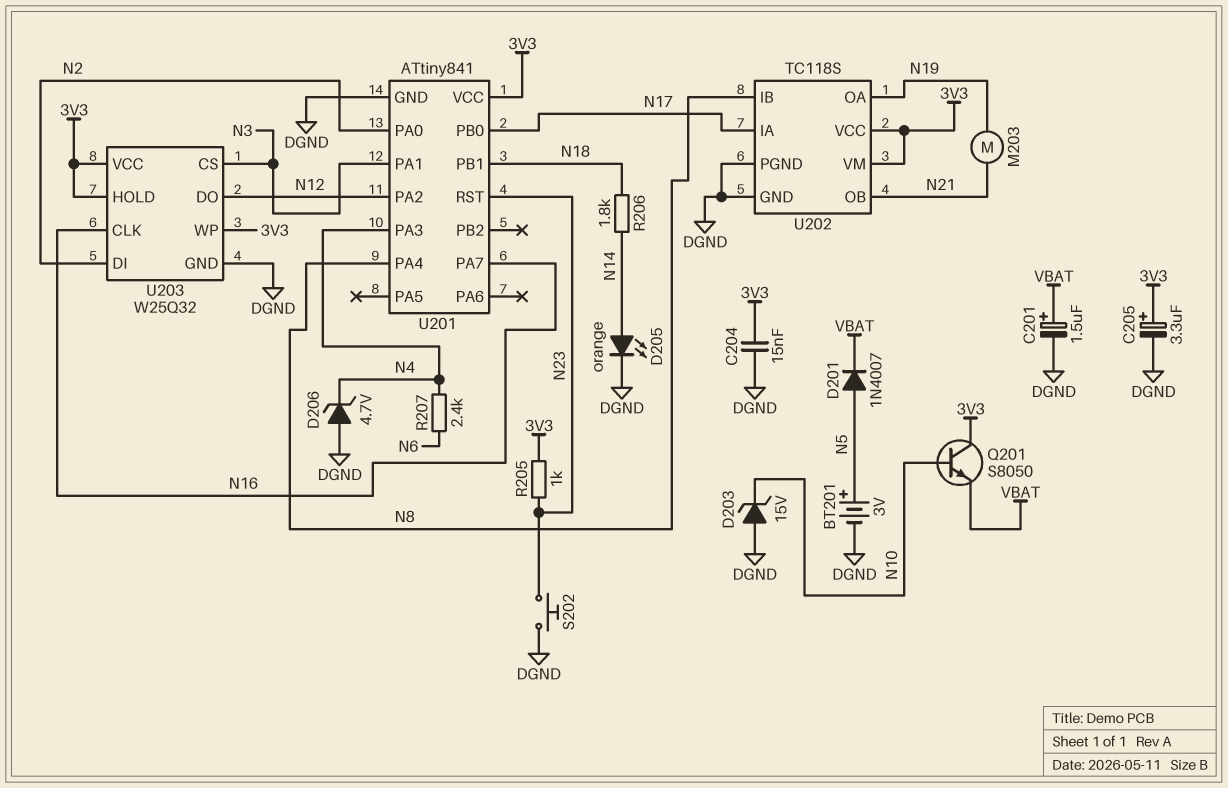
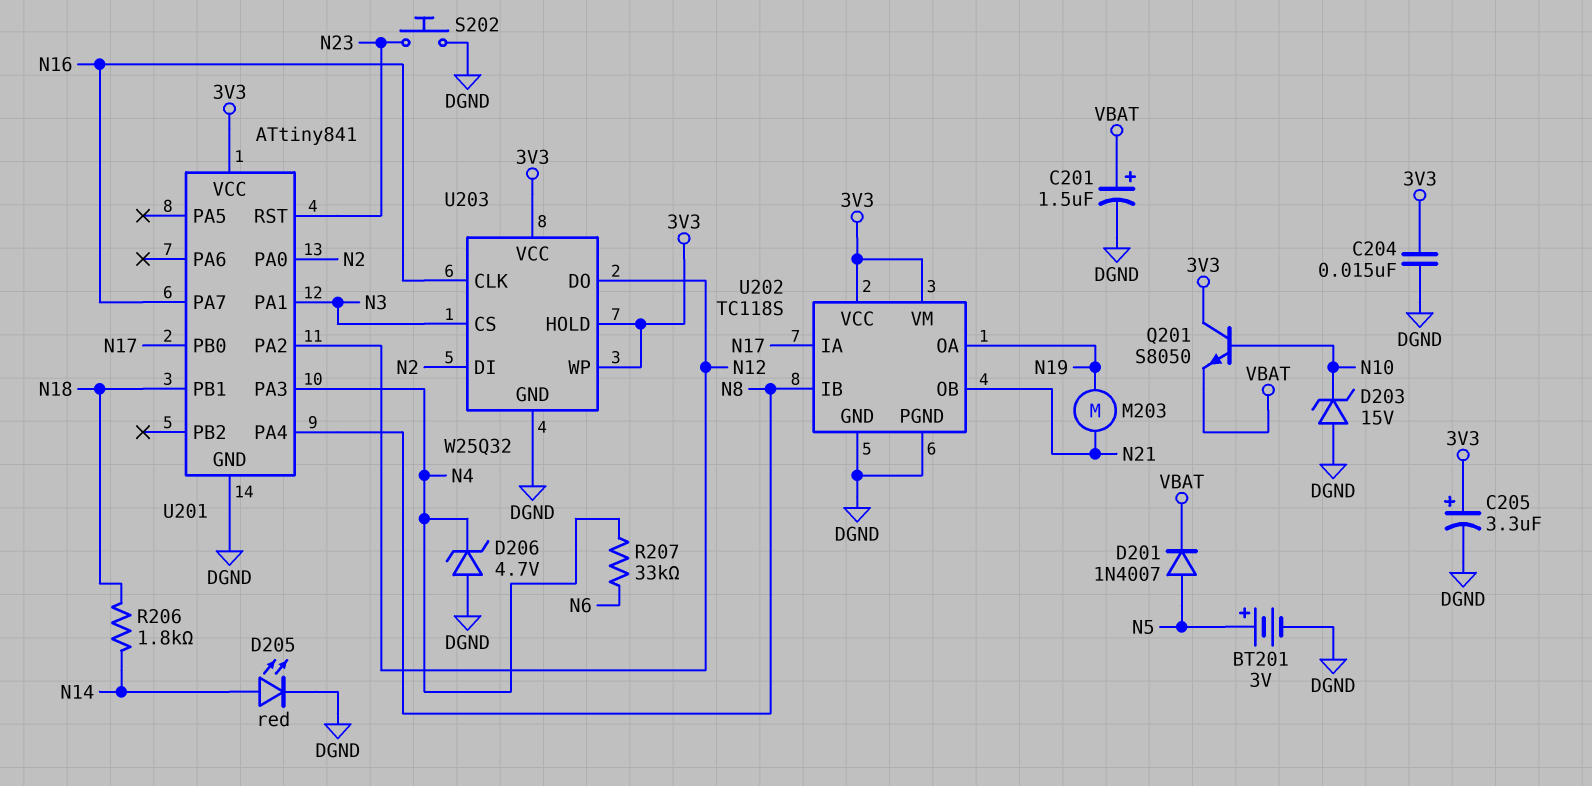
D205: LED orange (A N14, K DGND) -> LED red (A N14, K DGND)
R205: 1k (3V3, N23) -> none
R207: 2.4k (N4, N6) -> 33k (N4, N6)

